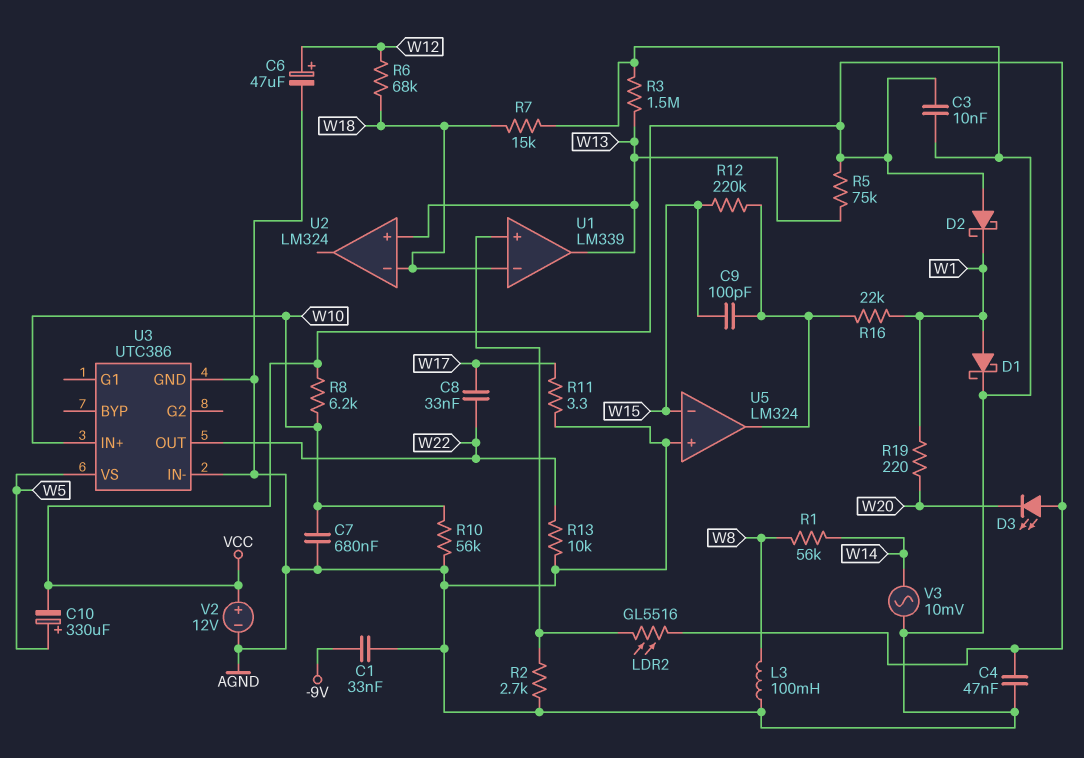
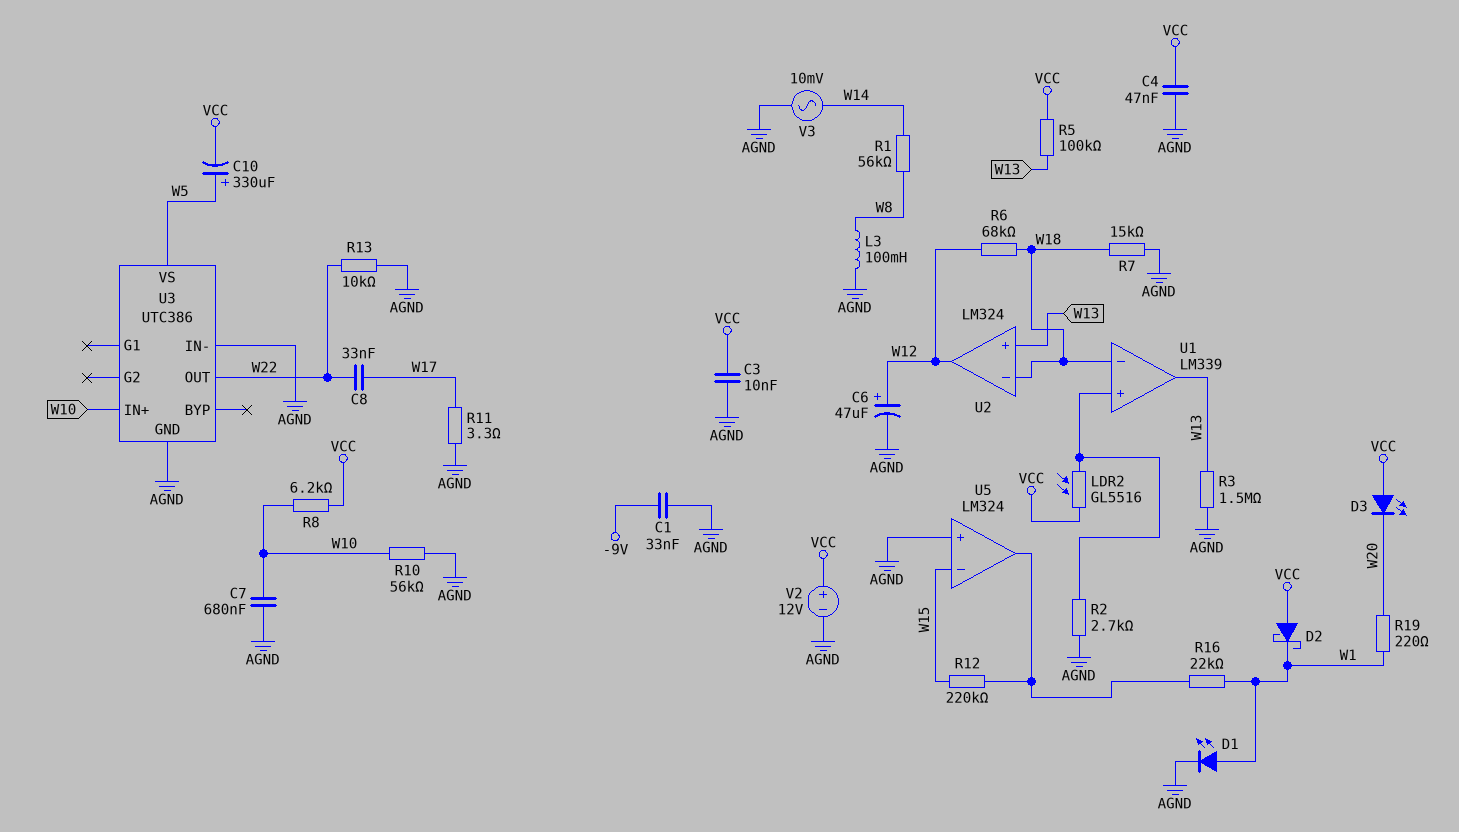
C9: 100pF (U5/out, W15) -> none
D1: schottky (A W1, K AGND) -> LED (A W1, K AGND)
R5: 75k (VCC, W13) -> 100k (VCC, W13)
U2 pin out: none -> W12

